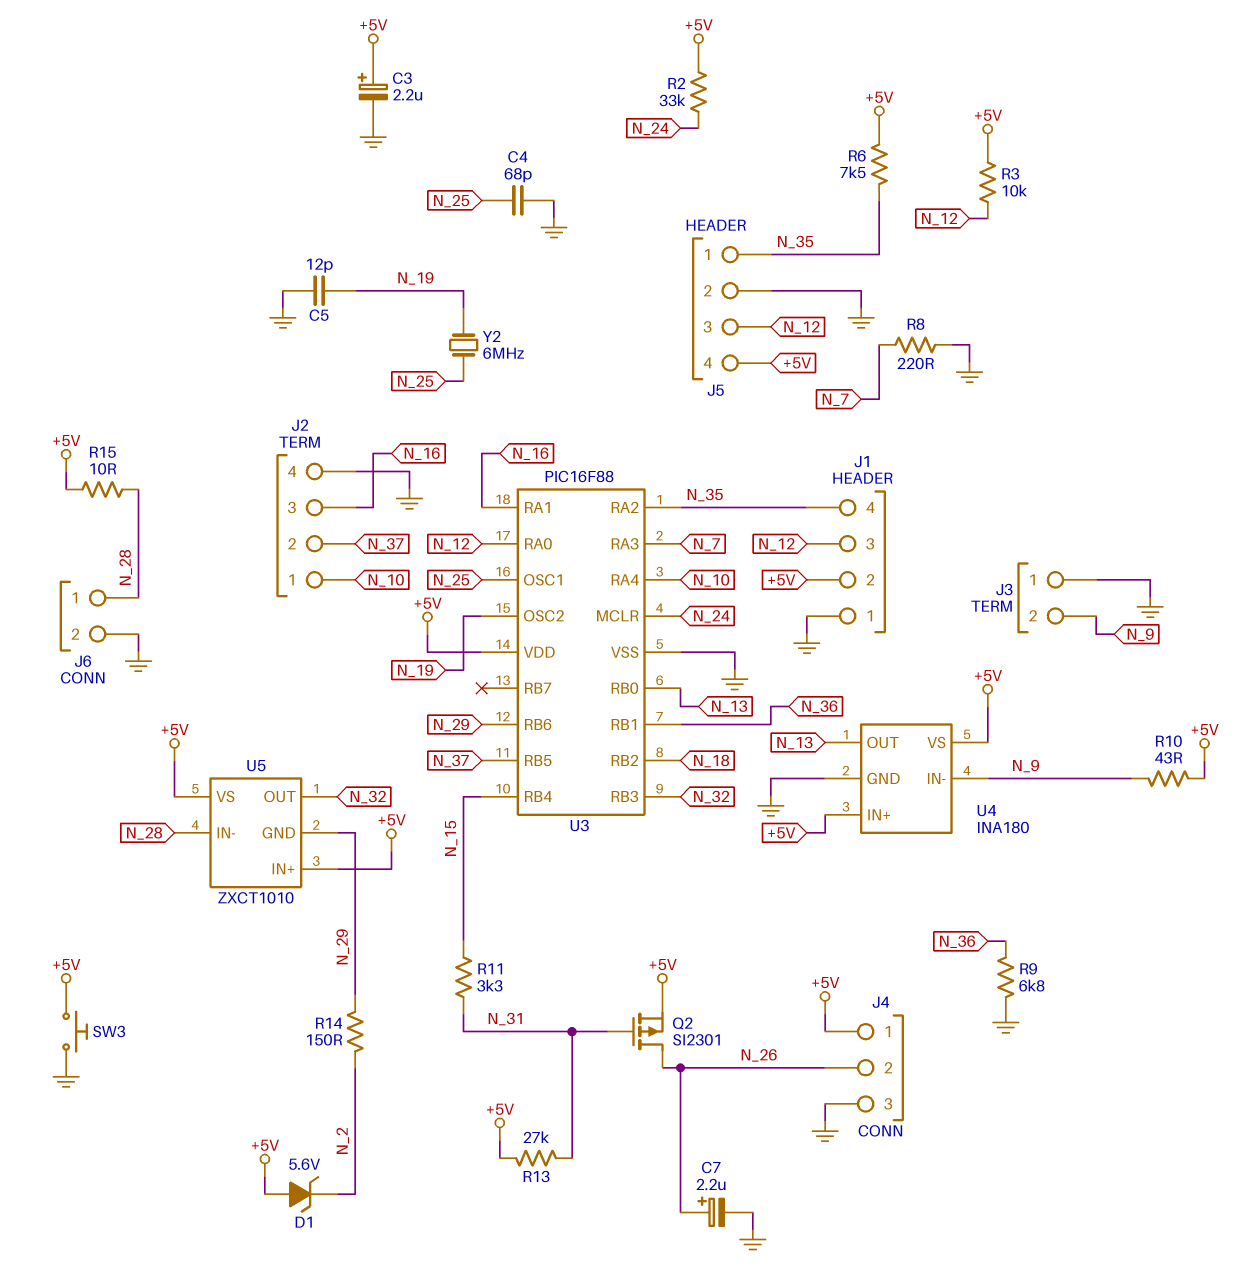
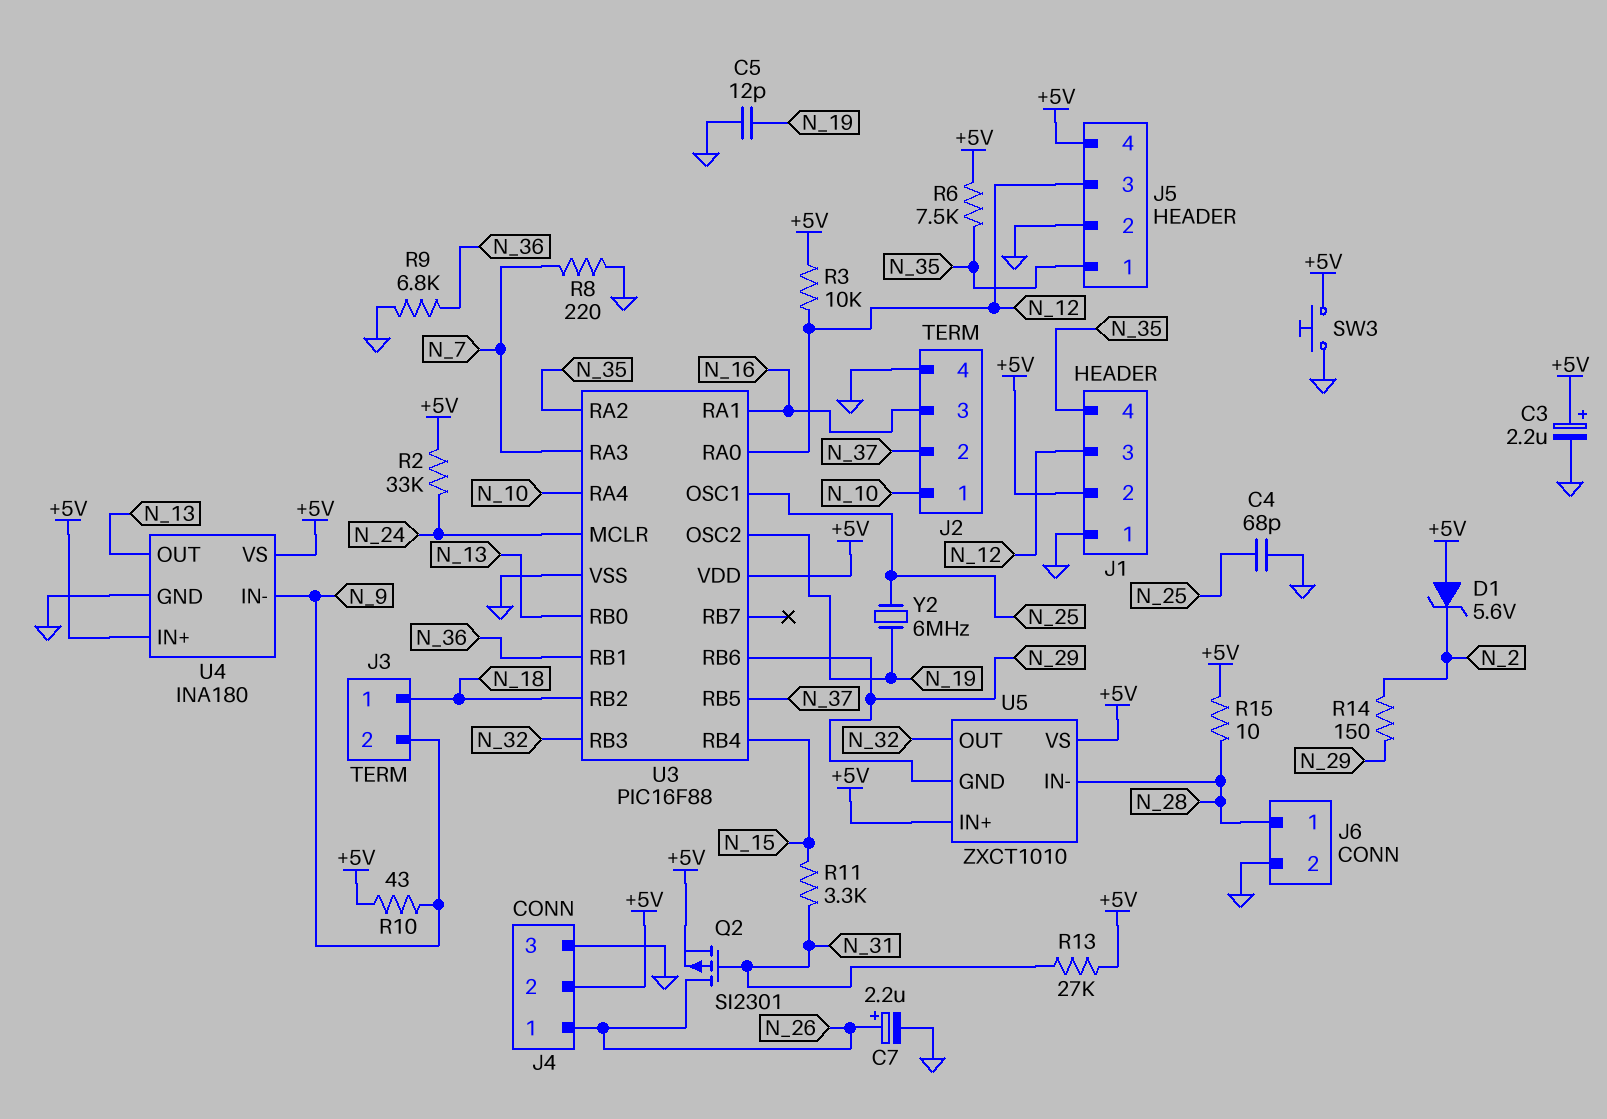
J3 pin 1: GND -> N_18
J4 pin 1: +5V -> N_26
J4 pin 2: N_26 -> +5V

